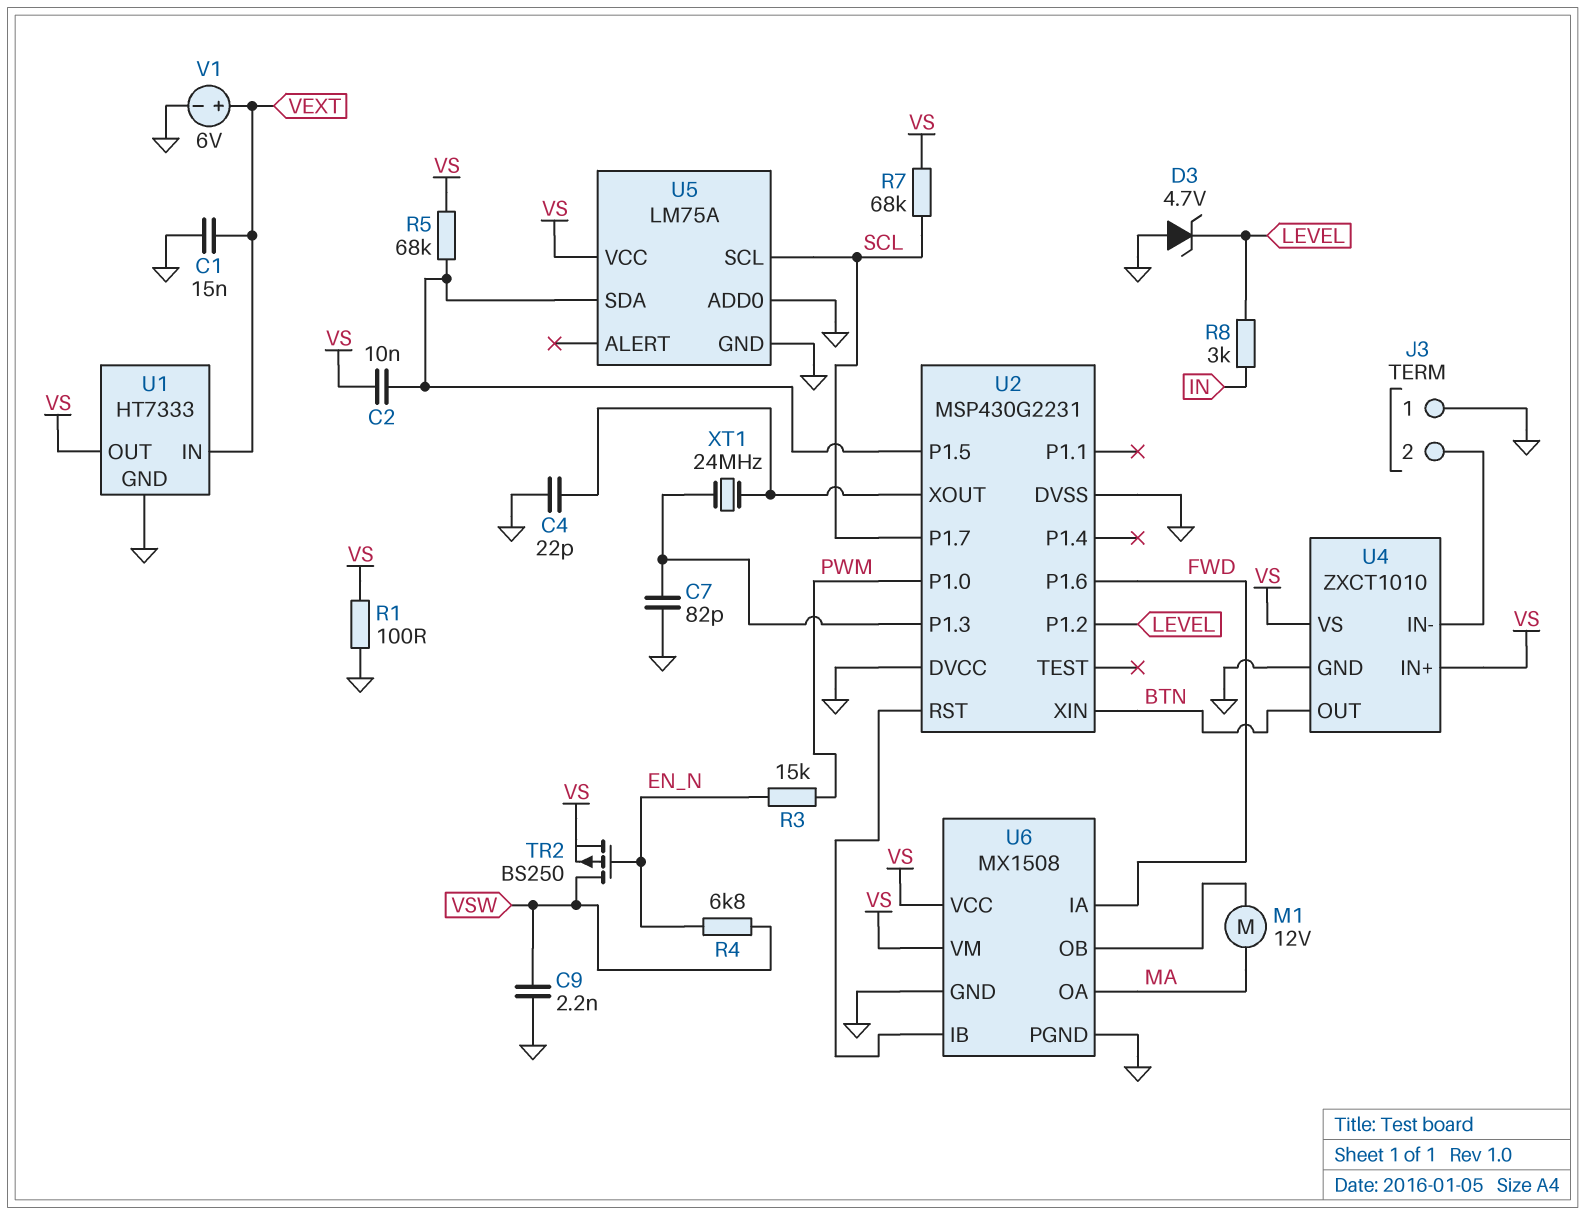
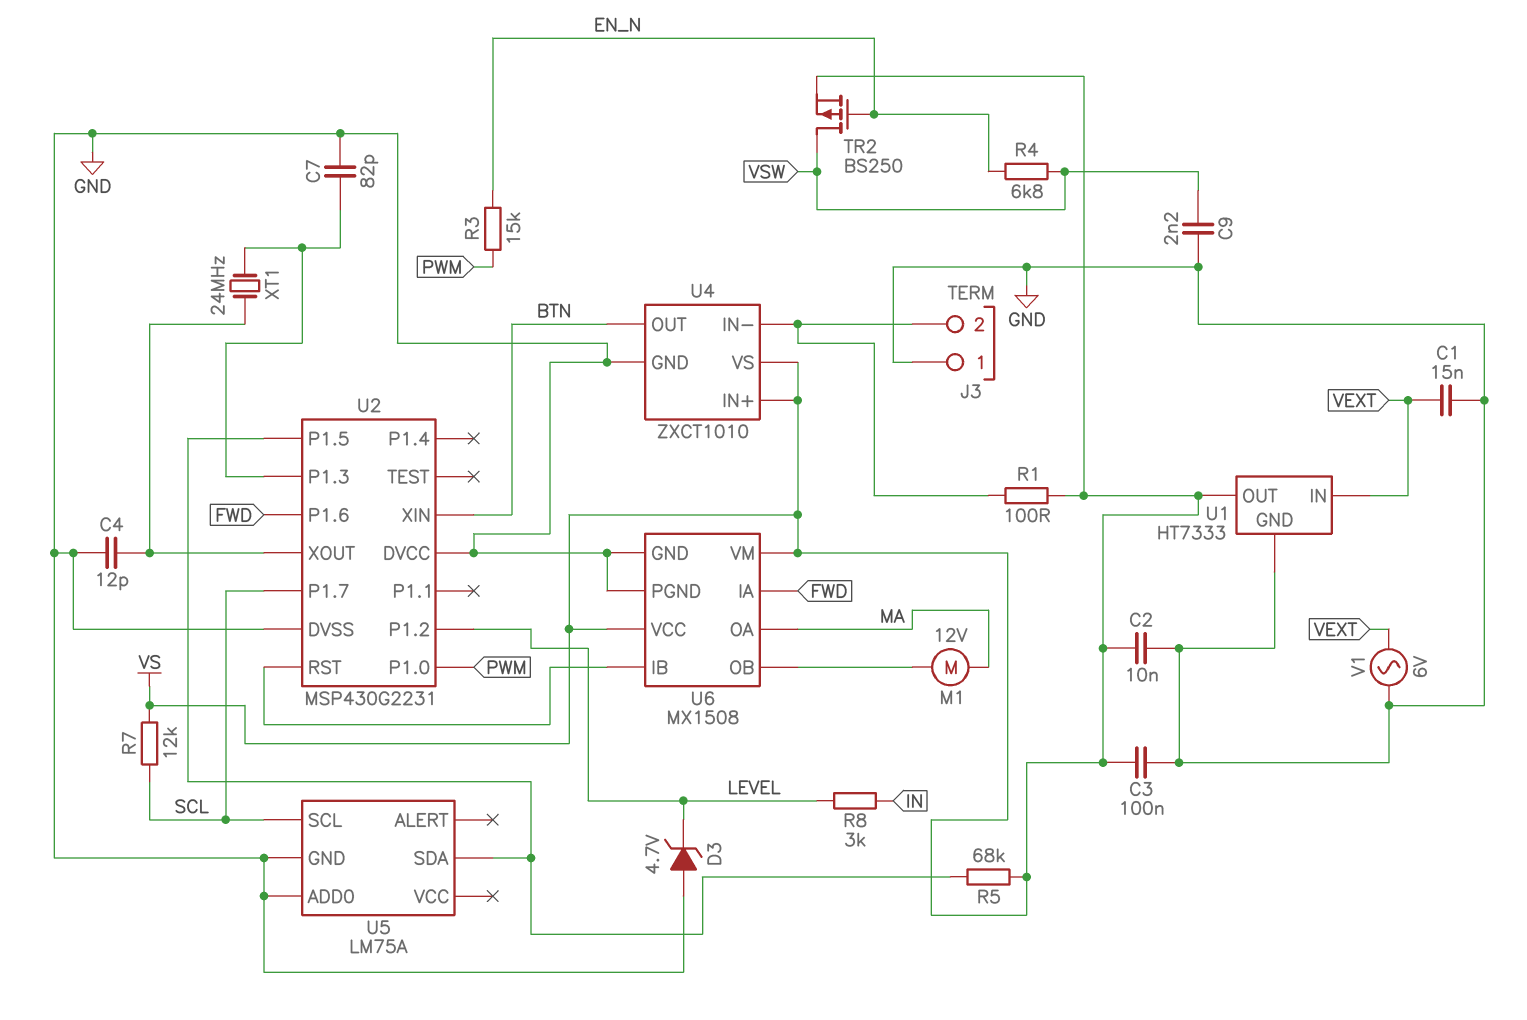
C2: 10nF (U2/P1.5, VS) -> 10nF (GND, VS)
C3: none -> 100nF (GND, VS)
C4: 22pF (GND, U2/XOUT) -> 12pF (GND, U2/XOUT)
R1: 100 (GND, VS) -> 100 (J3/2, VS)
R7: 68k (SCL, VS) -> 12k (SCL, VS)
U5 pin VCC: VS -> none
V1: 6V (plus VEXT, minus GND) -> AC 6V (GND, VEXT)

